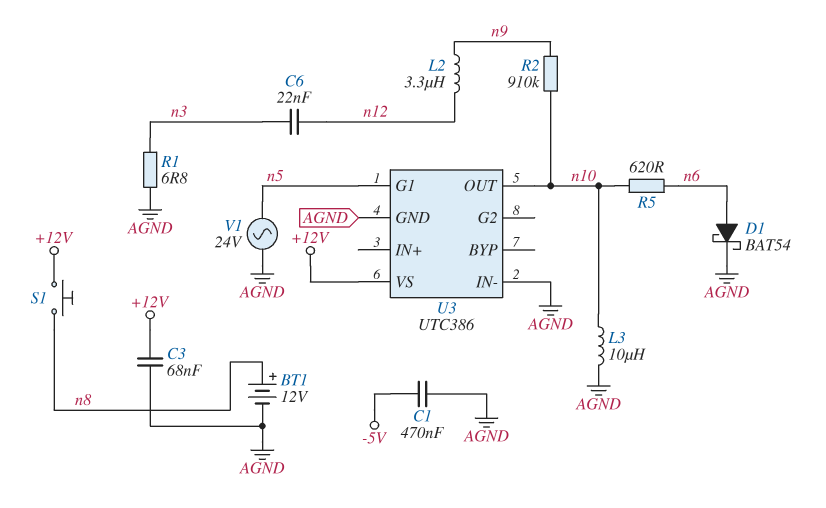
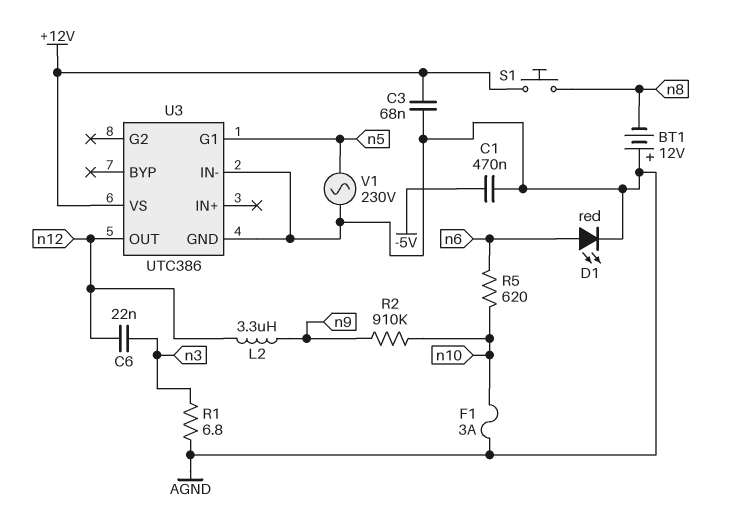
BT1: 12V (plus n8, minus AGND) -> 12V (plus AGND, minus n8)
D1: schottky BAT54 (A n6, K AGND) -> LED red (A n6, K AGND)
F1: none -> 3A (AGND, n10)
L3: 10uH (AGND, n10) -> none
U3 pin OUT: n10 -> n12
V1: AC 24V (AGND, n5) -> AC 230V (AGND, n5)

